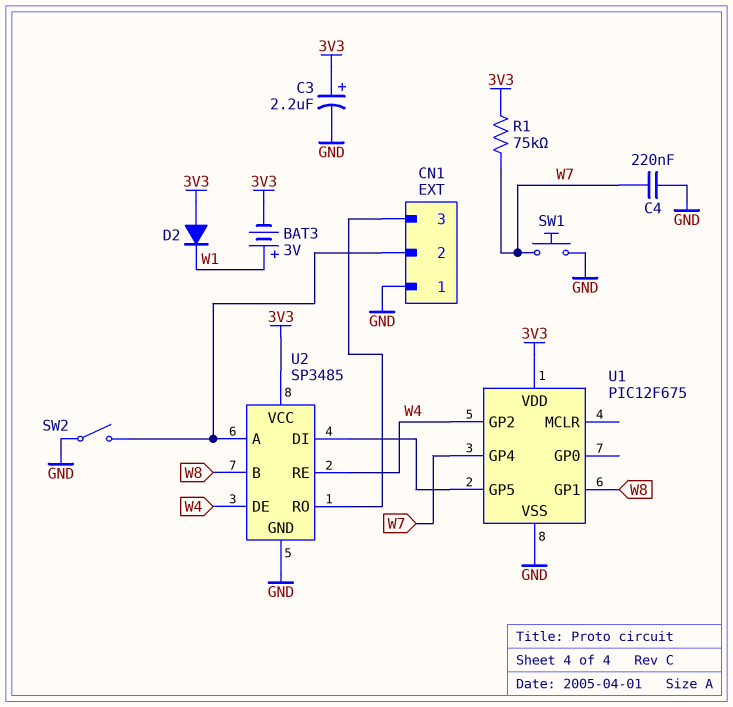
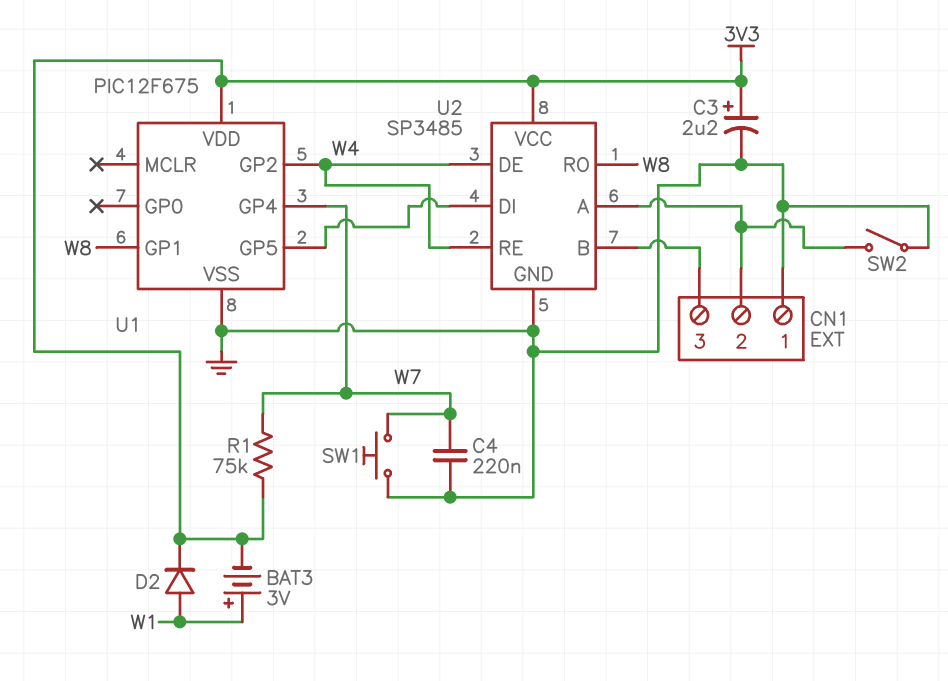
D2: diode (A 3V3, K W1) -> diode (A W1, K 3V3)
U2 pin B: W8 -> CN1/3
U2 pin RO: CN1/3 -> W8

